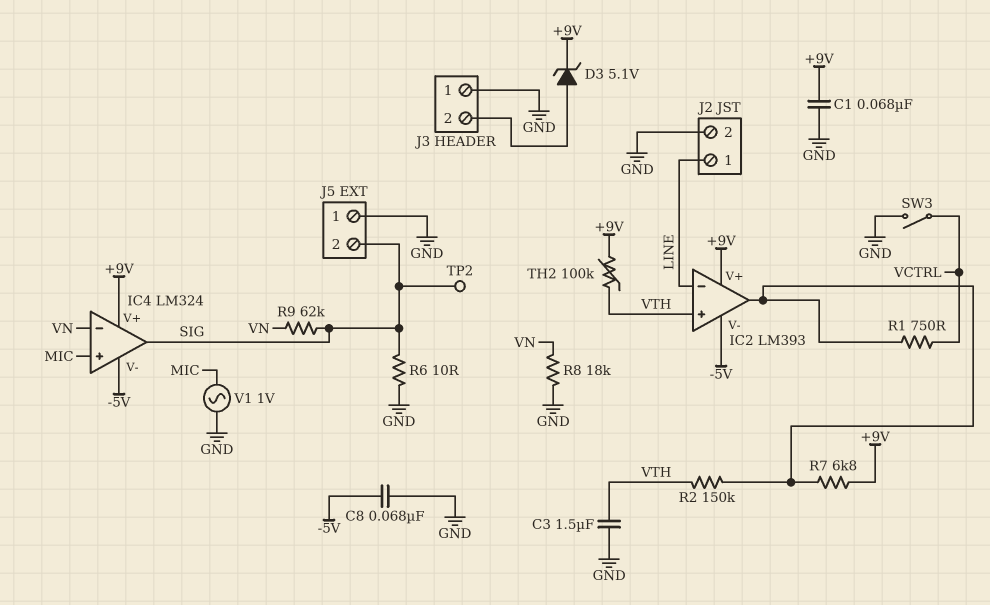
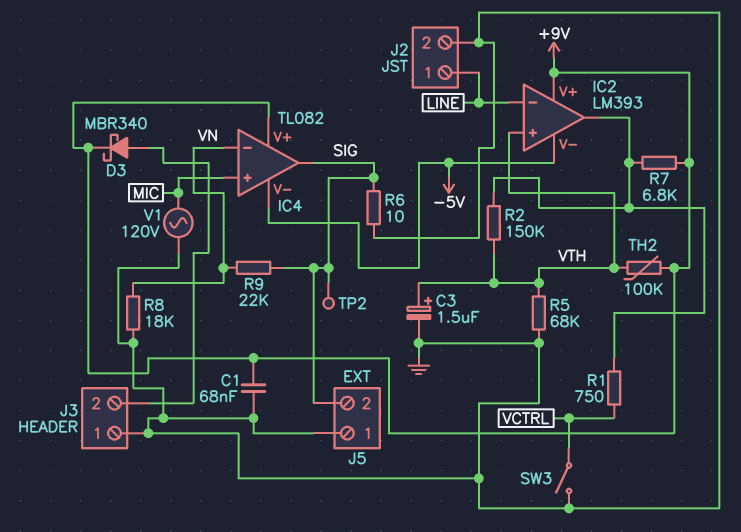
C3: 1.5uF (GND, VTH) -> 1.5uF (plus VTH, minus GND)
C8: 68nF (-5V, GND) -> none
D3: zener 5.1V (A J3/2, K +9V) -> schottky MBR340 (A J3/2, K +9V)
IC4: LM324 -> TL082
R5: none -> 68k (GND, VTH)
R9: 62k (SIG, VN) -> 22k (SIG, VN)
V1: AC 1V (GND, MIC) -> AC 120V (GND, MIC)

